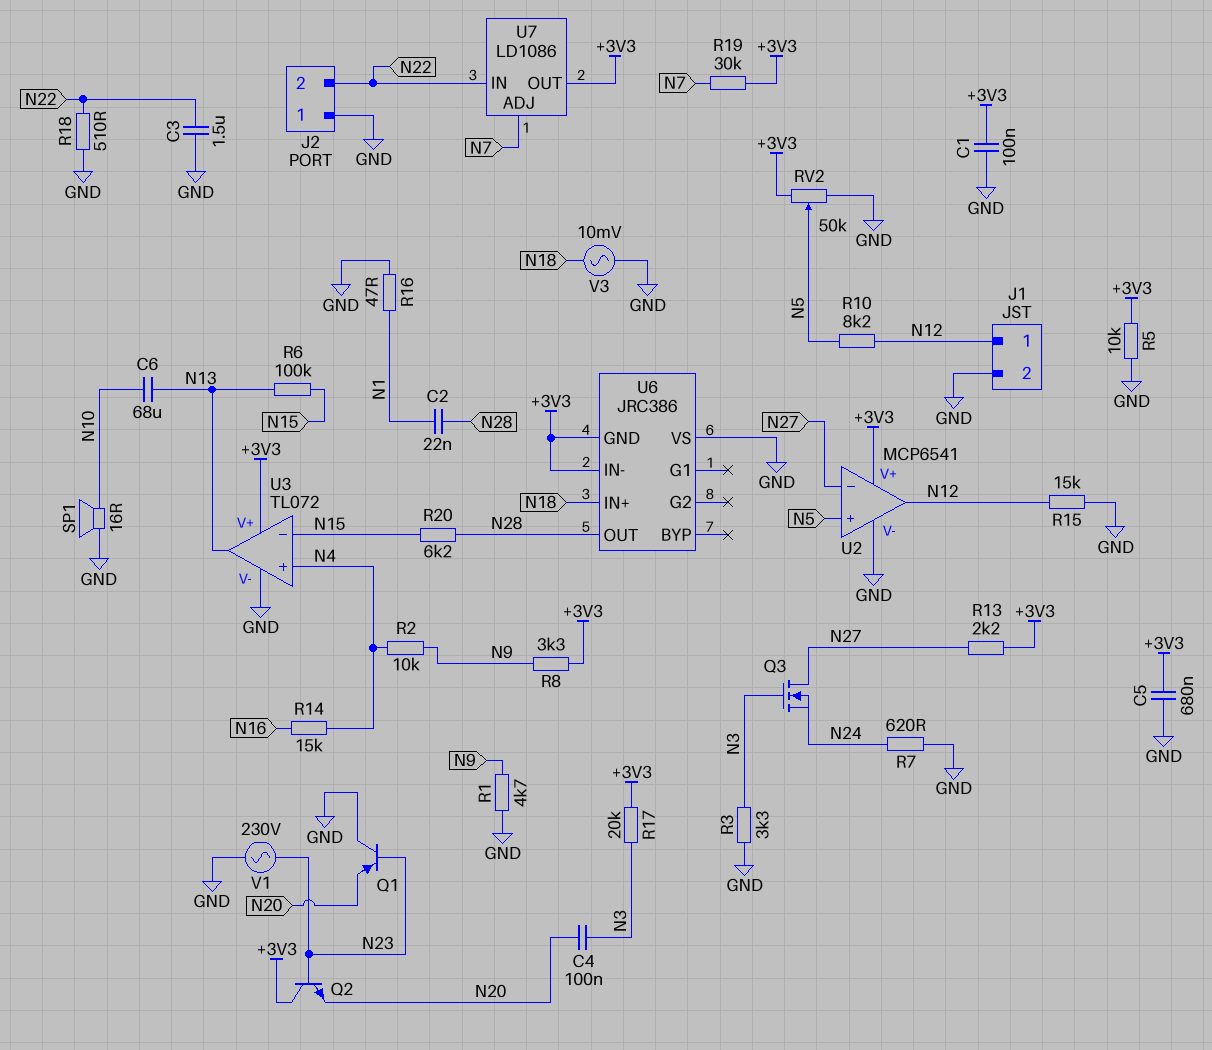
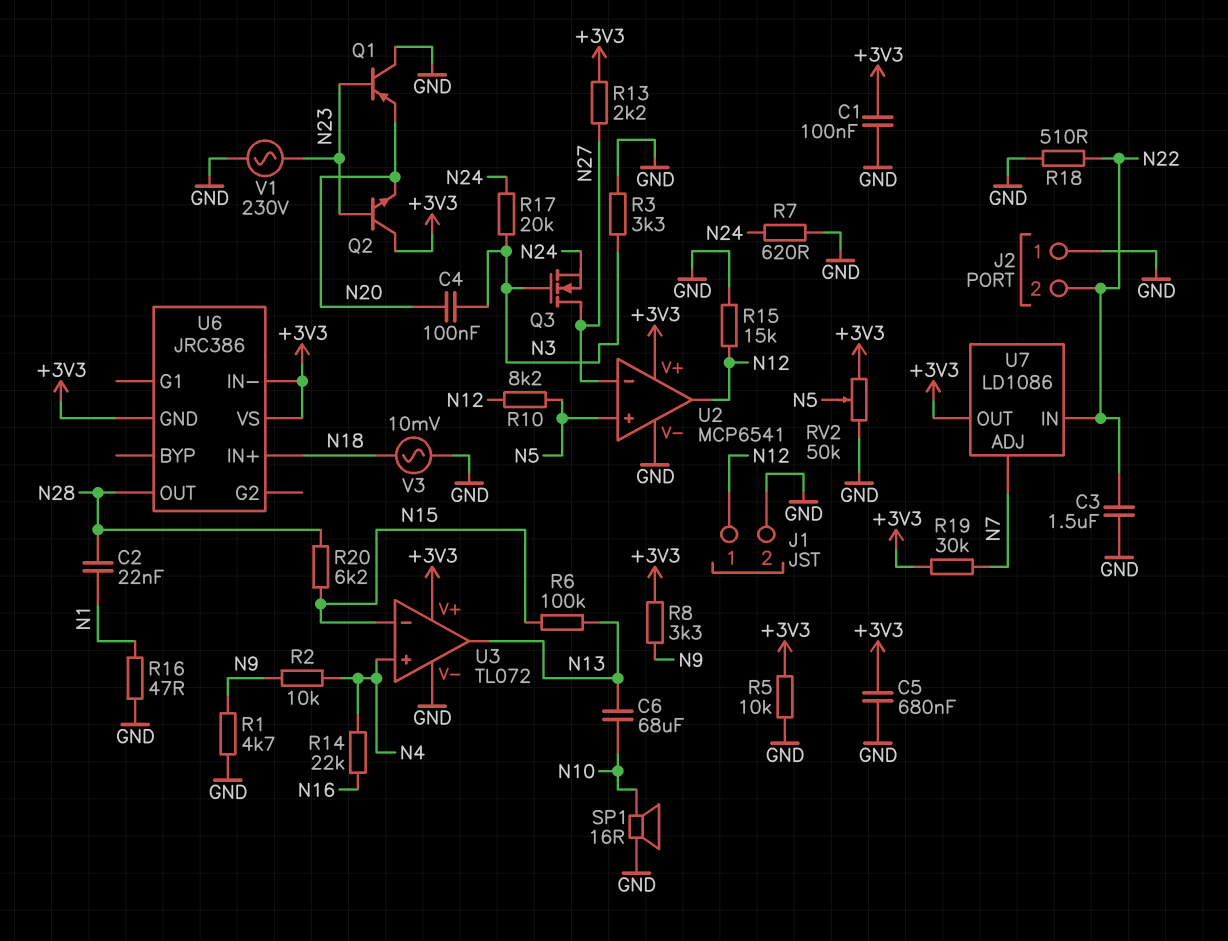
R14: 15k (N4, N16) -> 22k (N4, N16)
R17: 20k (+3V3, N3) -> 20k (N3, N24)
U6 pin VS: GND -> +3V3

